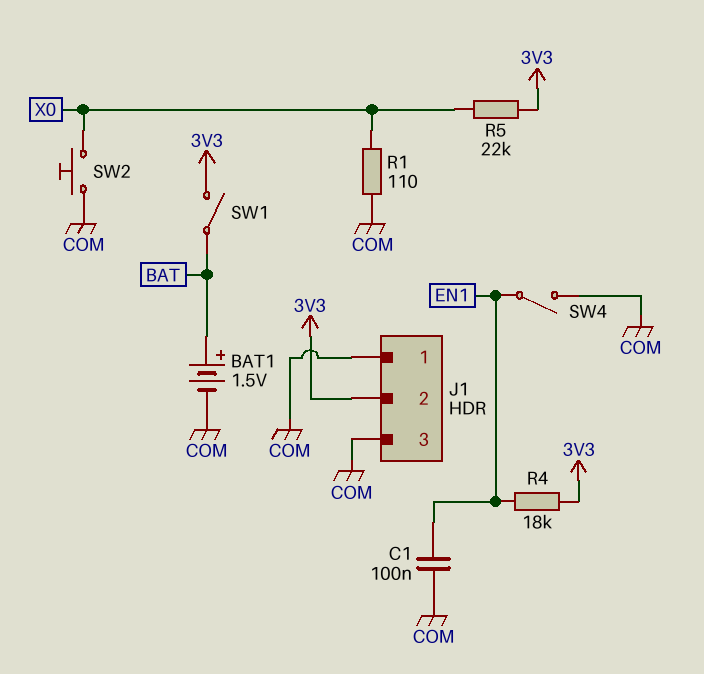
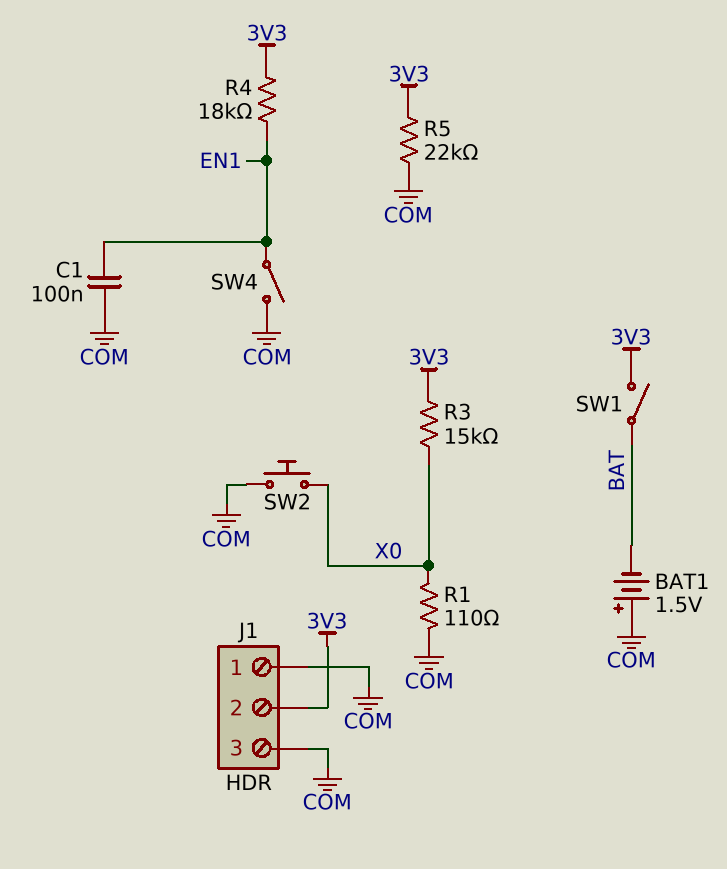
BAT1: 1.5V (plus BAT, minus COM) -> 1.5V (plus COM, minus BAT)
R3: none -> 15k (3V3, X0)
R5: 22k (3V3, X0) -> 22k (3V3, COM)

